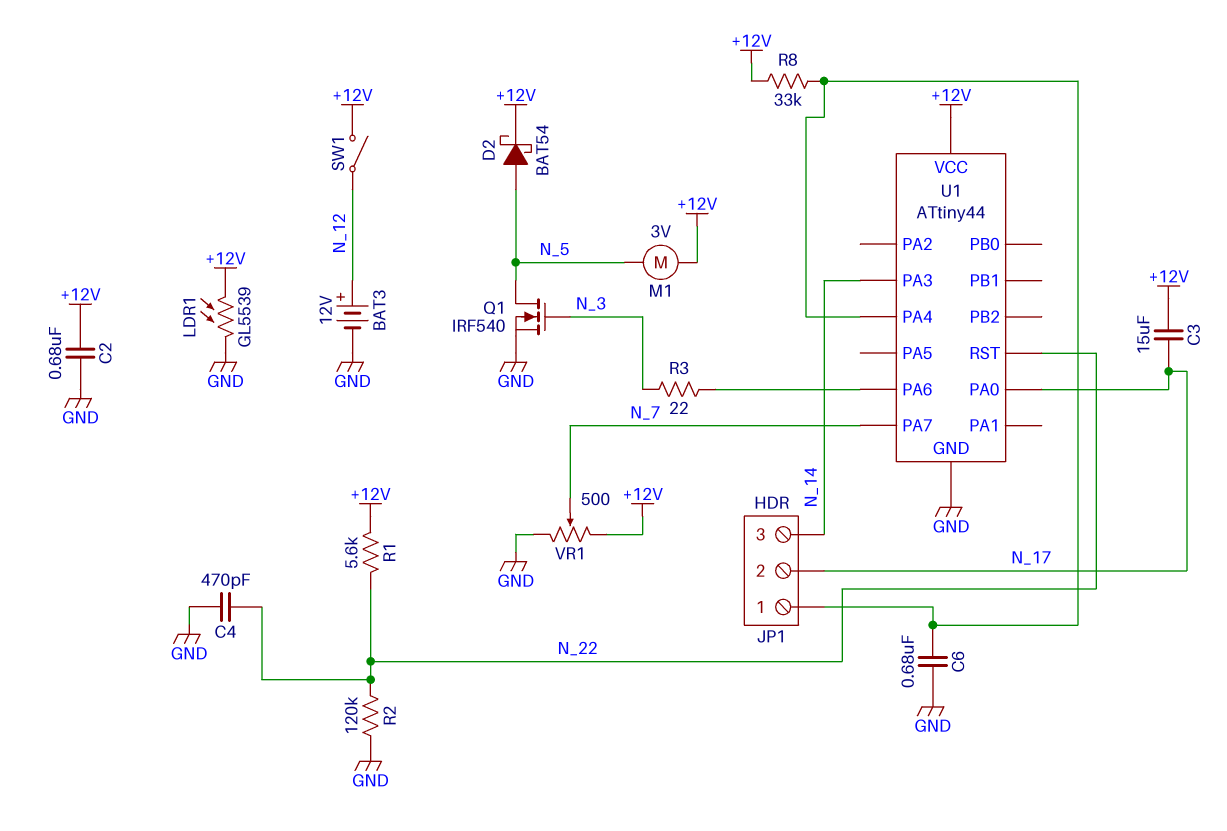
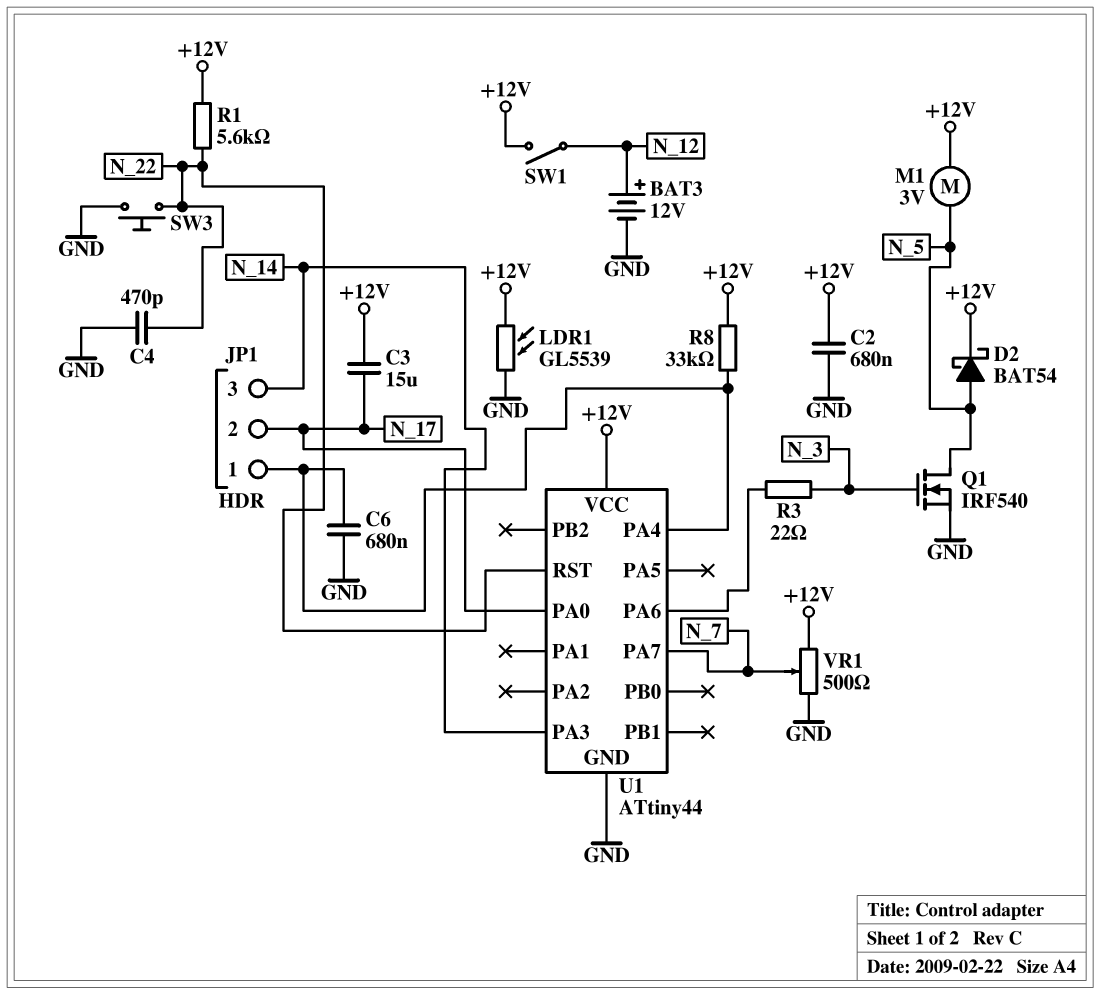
R2: 120k (GND, N_22) -> none
SW3: none -> button (GND, N_22)

